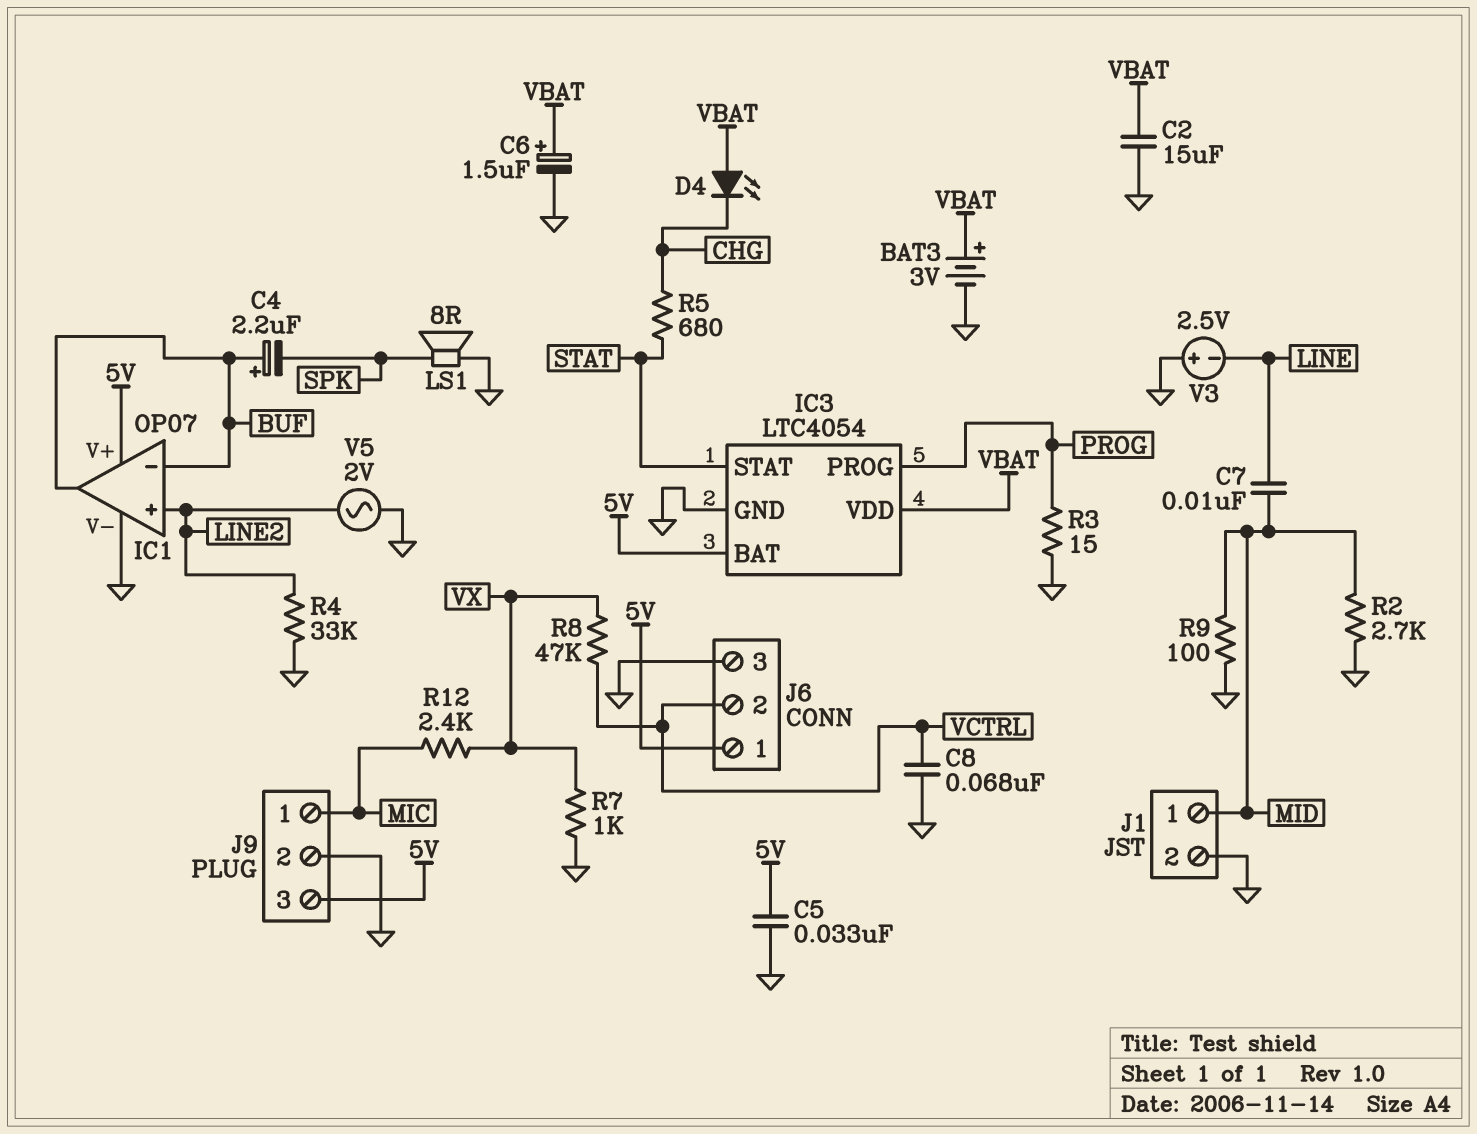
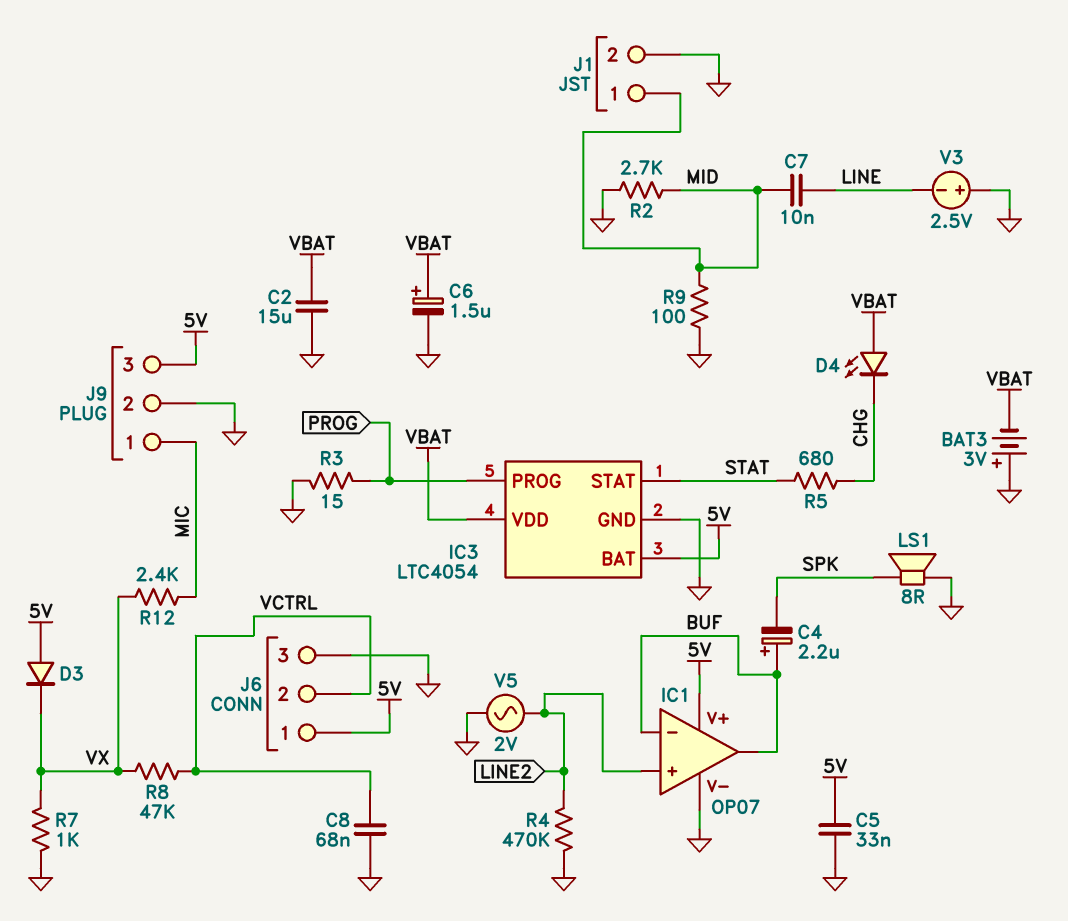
BAT3: 3V (plus VBAT, minus GND) -> 3V (plus GND, minus VBAT)
D3: none -> diode (A 5V, K VX)
R4: 33k (GND, LINE2) -> 470k (GND, LINE2)

